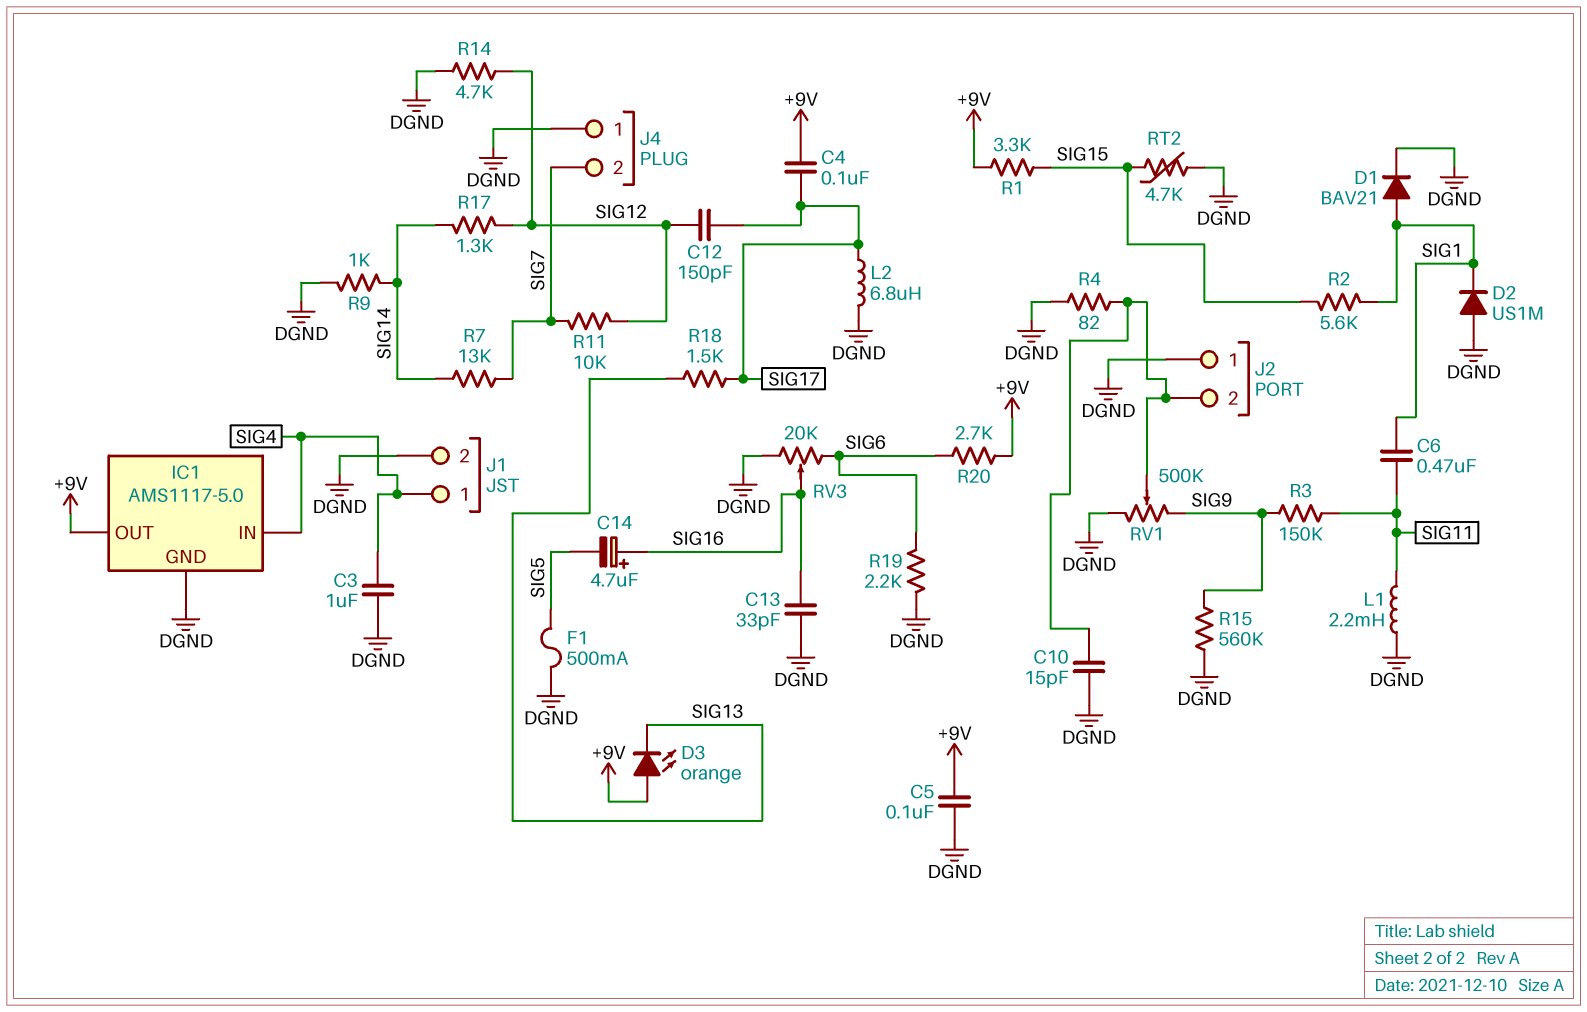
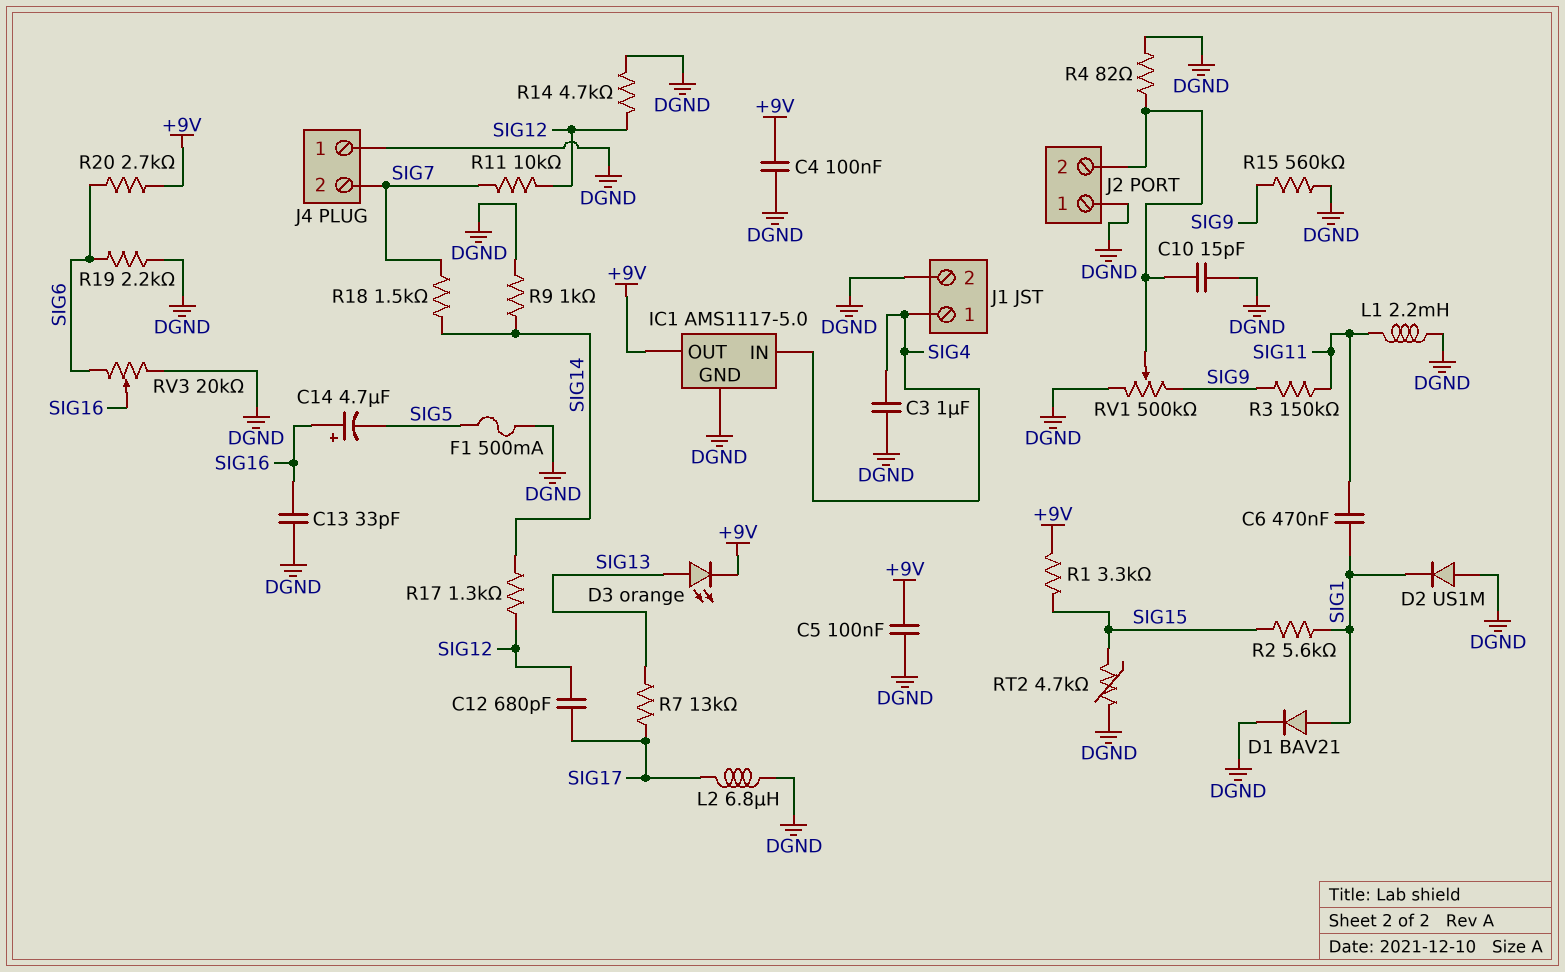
C4: 100nF (+9V, SIG17) -> 100nF (+9V, DGND)
C12: 150pF (SIG12, SIG17) -> 680pF (SIG12, SIG17)
D3: LED orange (A +9V, K SIG13) -> LED orange (A SIG13, K +9V)
R7: 13k (SIG7, SIG14) -> 13k (SIG13, SIG17)
R18: 1.5k (SIG13, SIG17) -> 1.5k (SIG7, SIG14)

